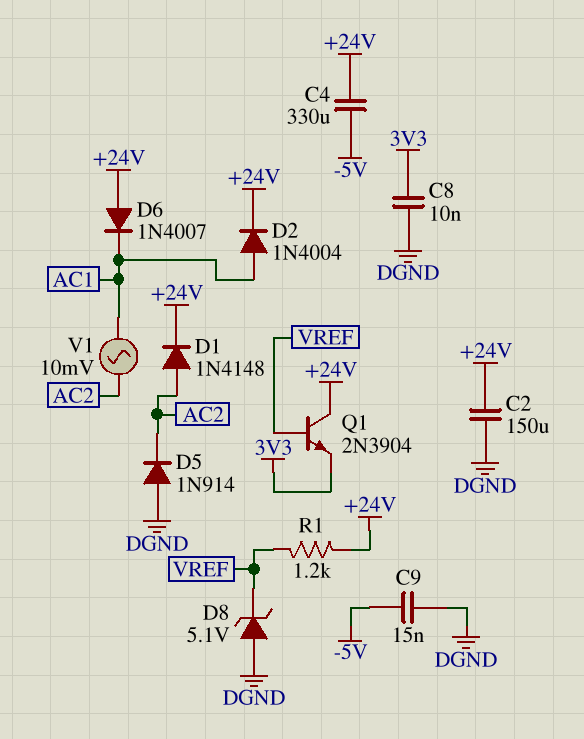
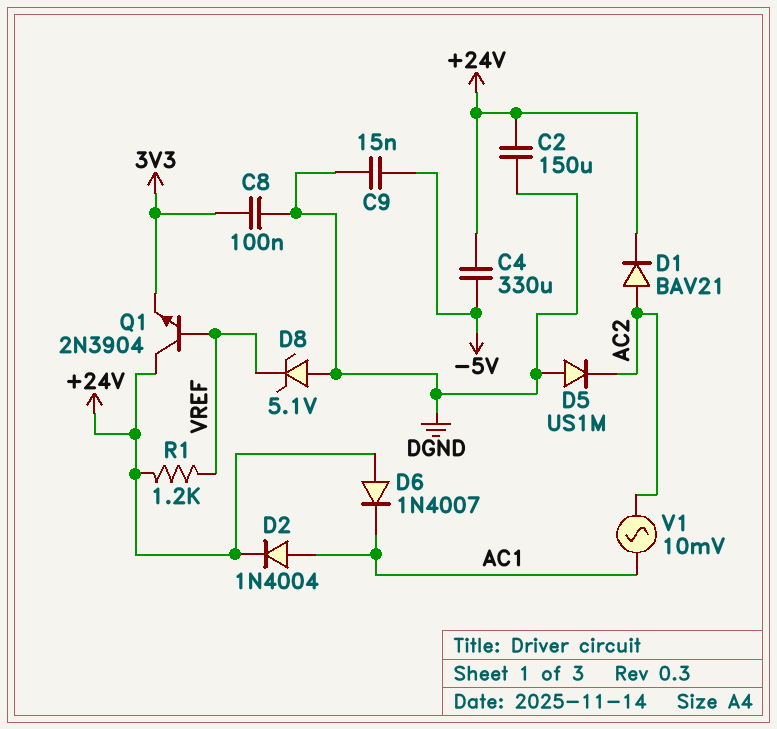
C8: 10nF (3V3, DGND) -> 100nF (3V3, DGND)
D1: diode 1N4148 (A AC2, K +24V) -> diode BAV21 (A AC2, K +24V)
D5: diode 1N914 (A DGND, K AC2) -> diode US1M (A DGND, K AC2)

